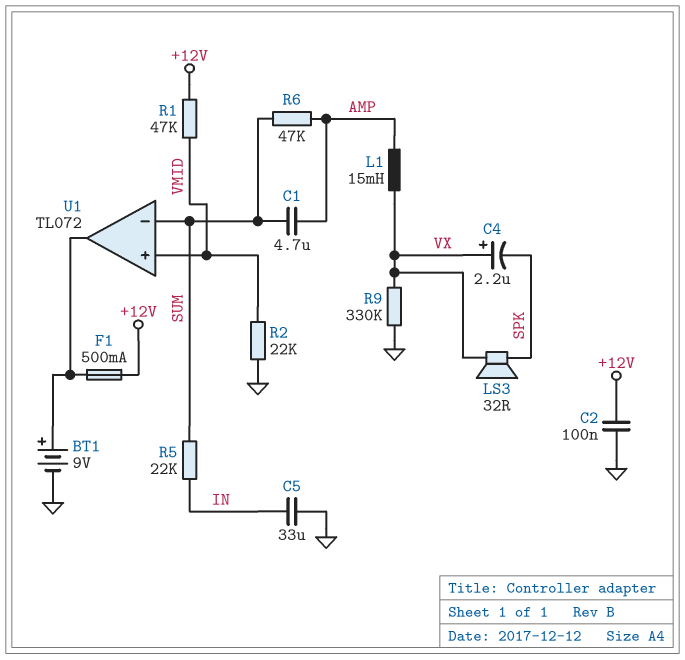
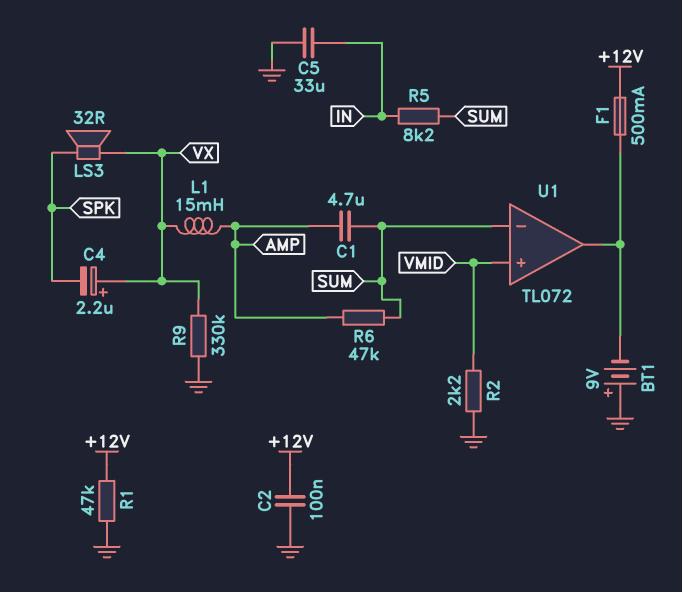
BT1: 9V (plus U1/out, minus GND) -> 9V (plus GND, minus U1/out)
R1: 47k (+12V, VMID) -> 47k (+12V, GND)
R2: 22k (GND, VMID) -> 2.2k (GND, VMID)
R5: 22k (IN, SUM) -> 8.2k (IN, SUM)

